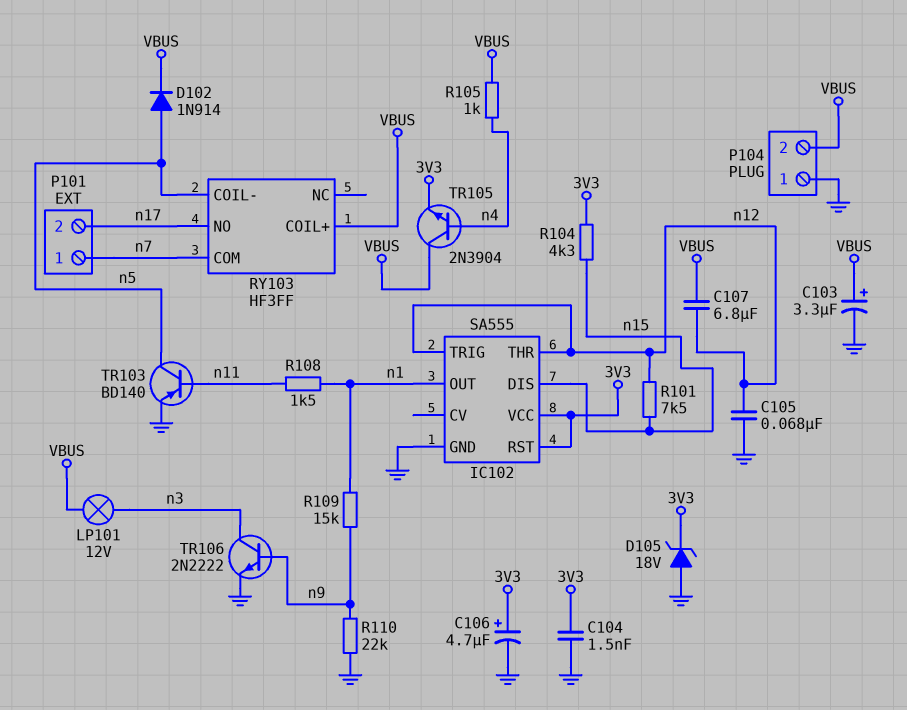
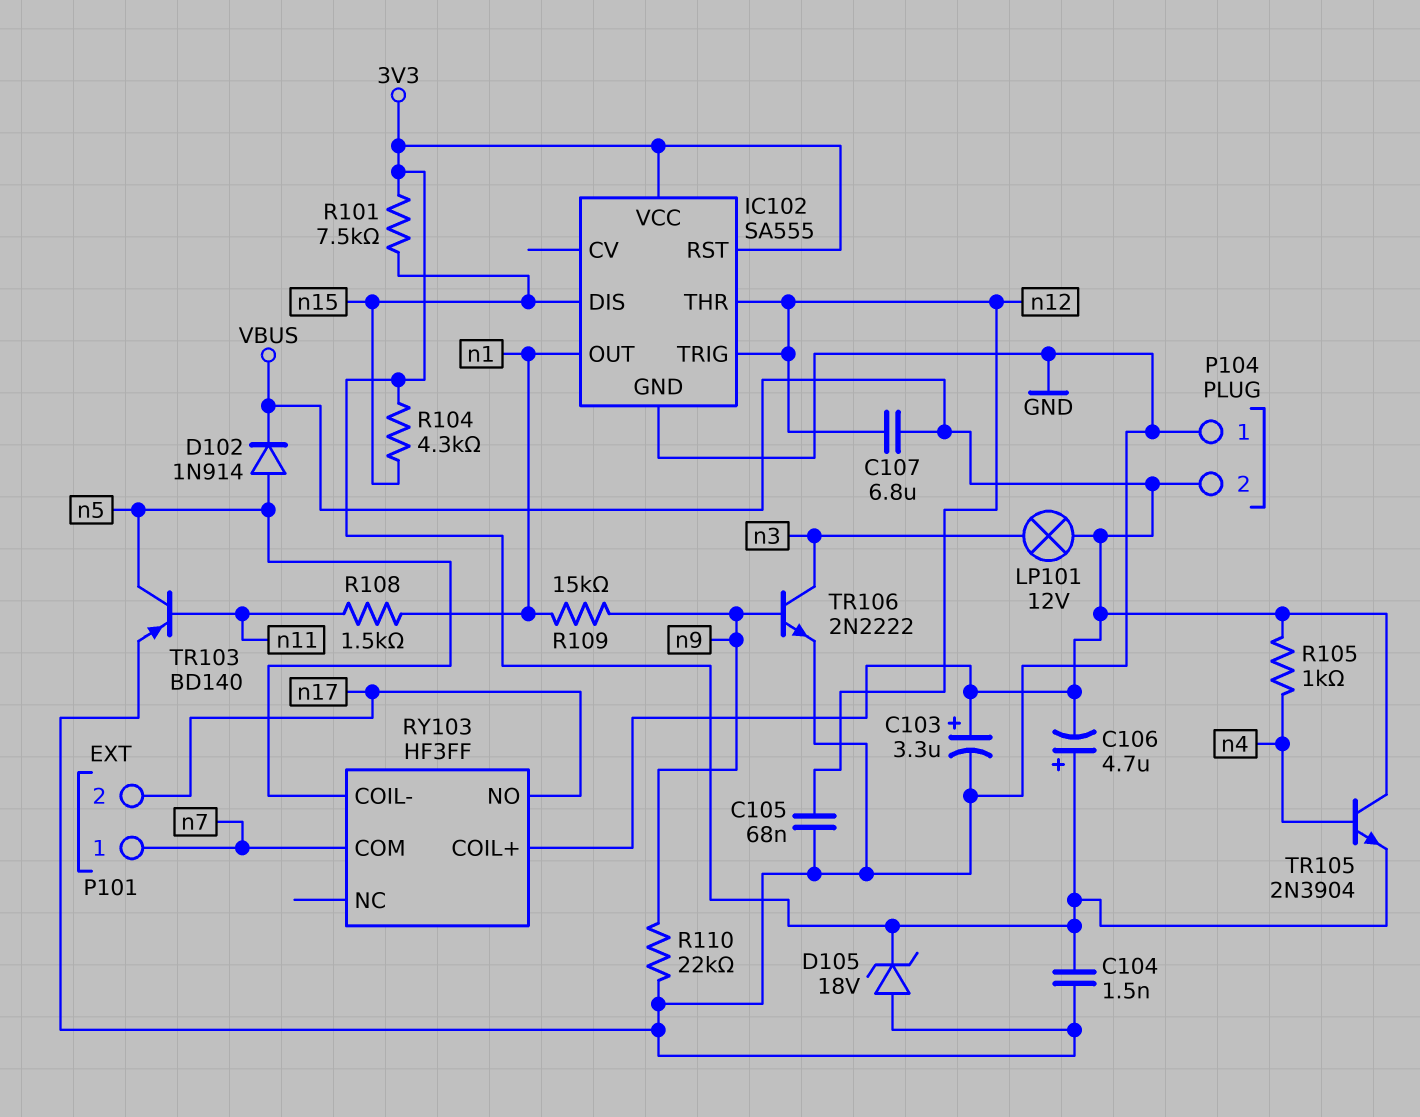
C106: 4.7uF (plus 3V3, minus GND) -> 4.7uF (plus 3V3, minus VBUS)
R101: 7.5k (n12, n15) -> 7.5k (3V3, n15)

